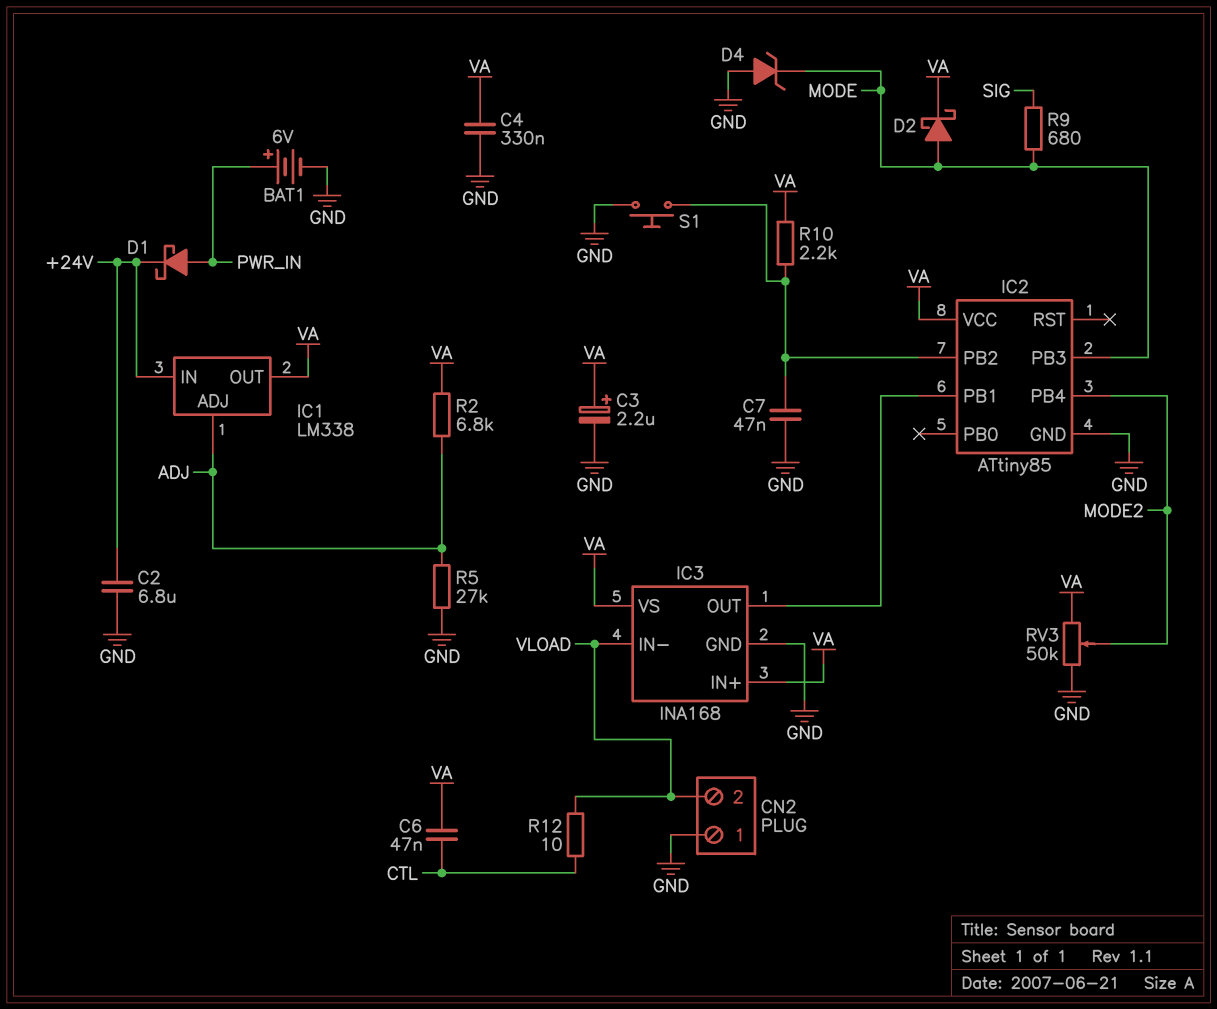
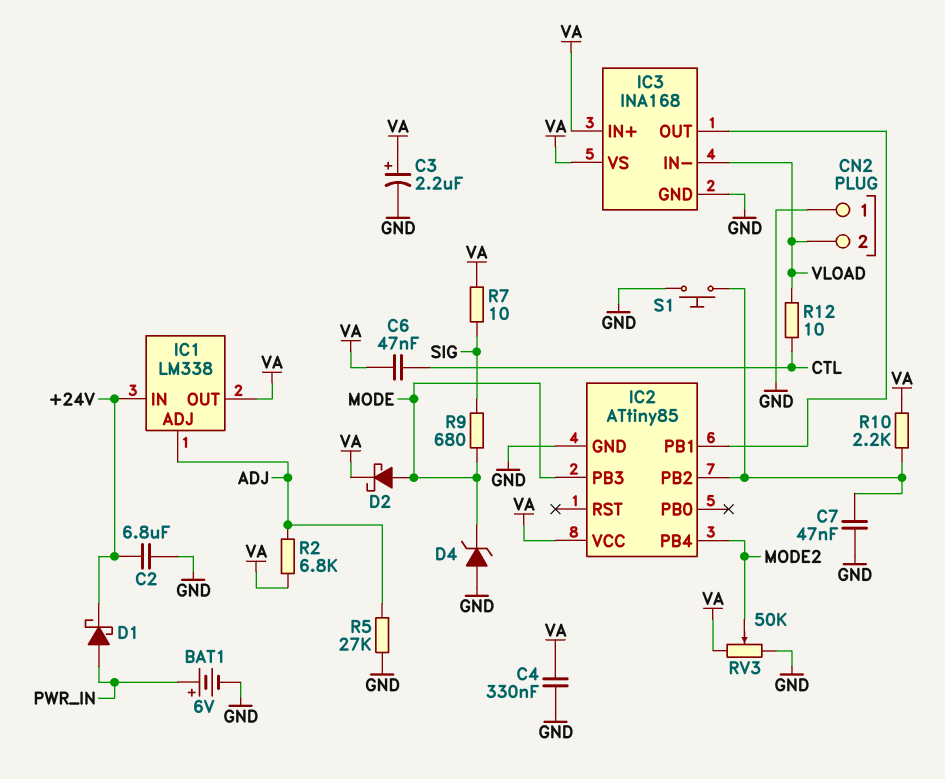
R7: none -> 10 (SIG, VA)

